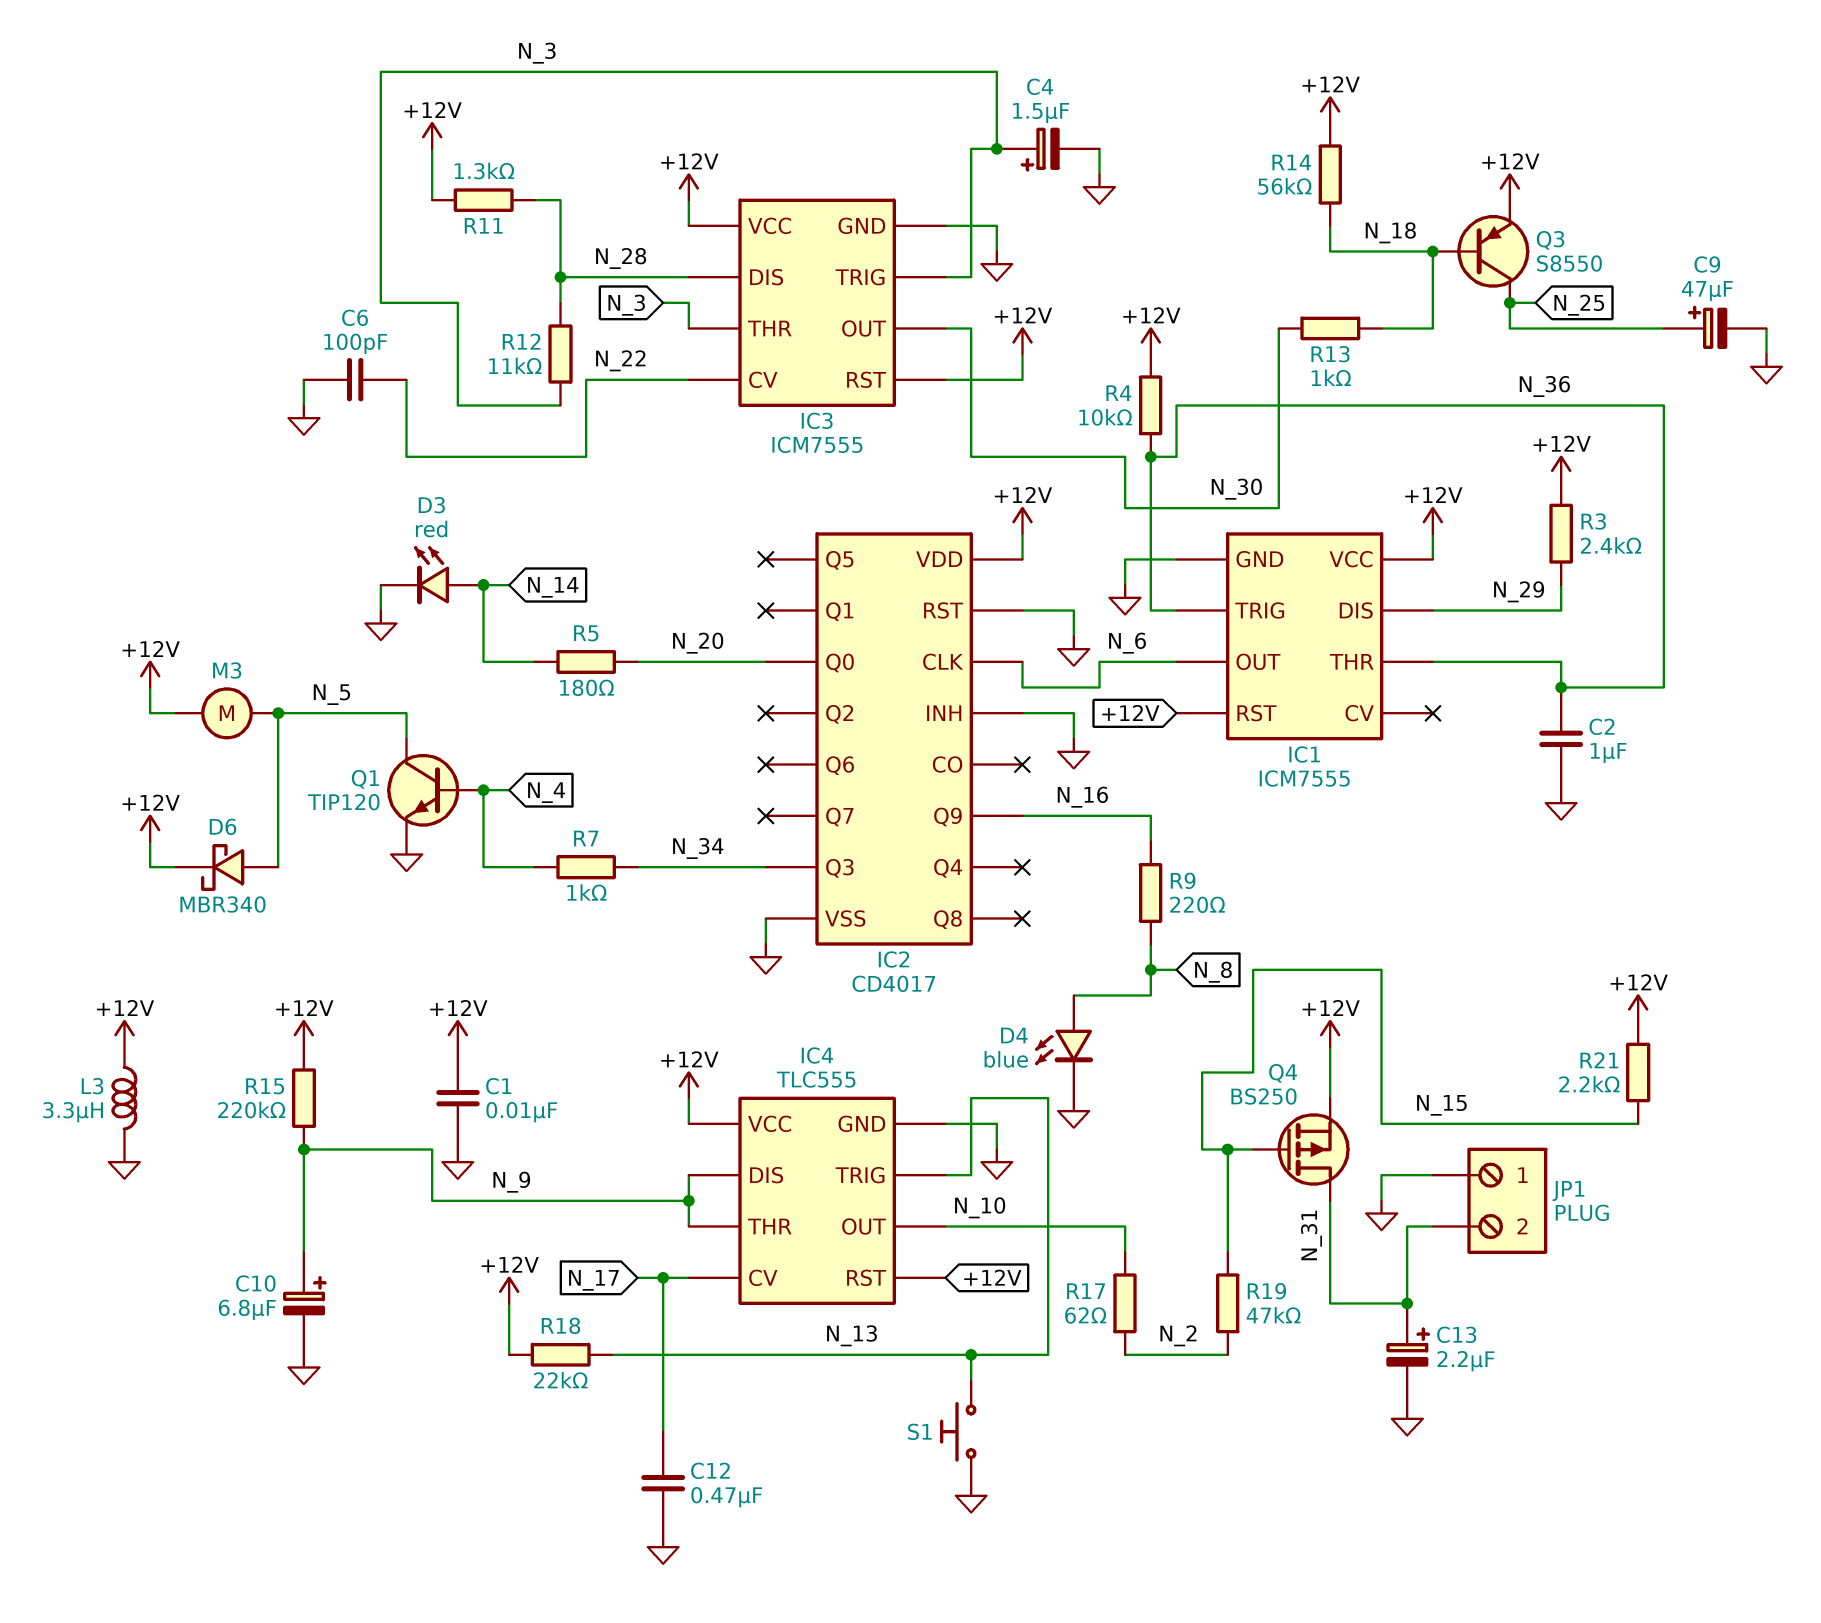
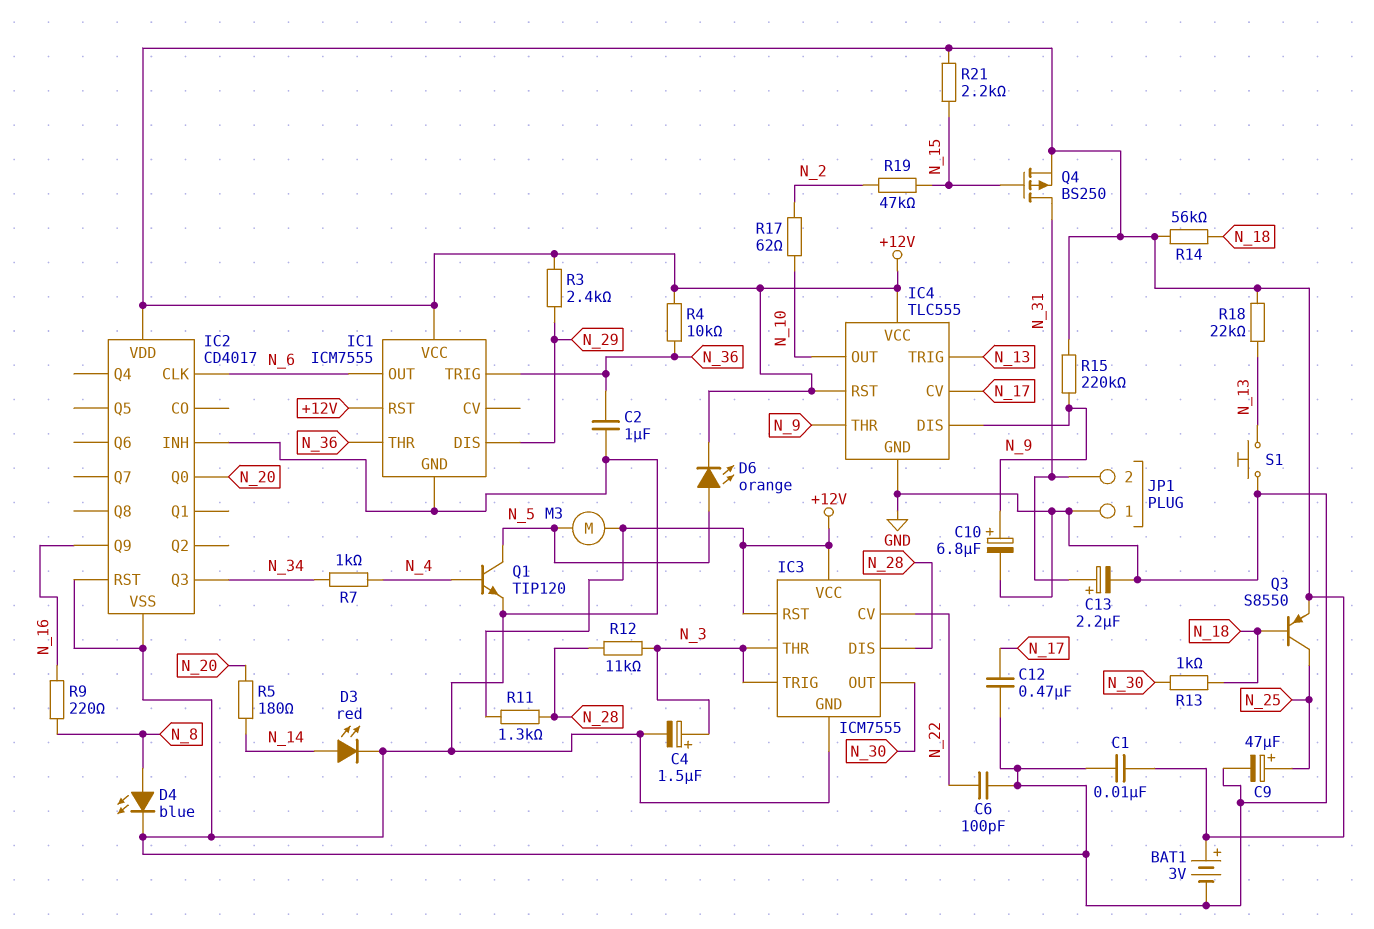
BAT1: none -> 3V (plus +12V, minus GND)
D6: schottky MBR340 (A N_5, K +12V) -> LED orange (A N_5, K +12V)
L3: 3.3uH (+12V, GND) -> none

